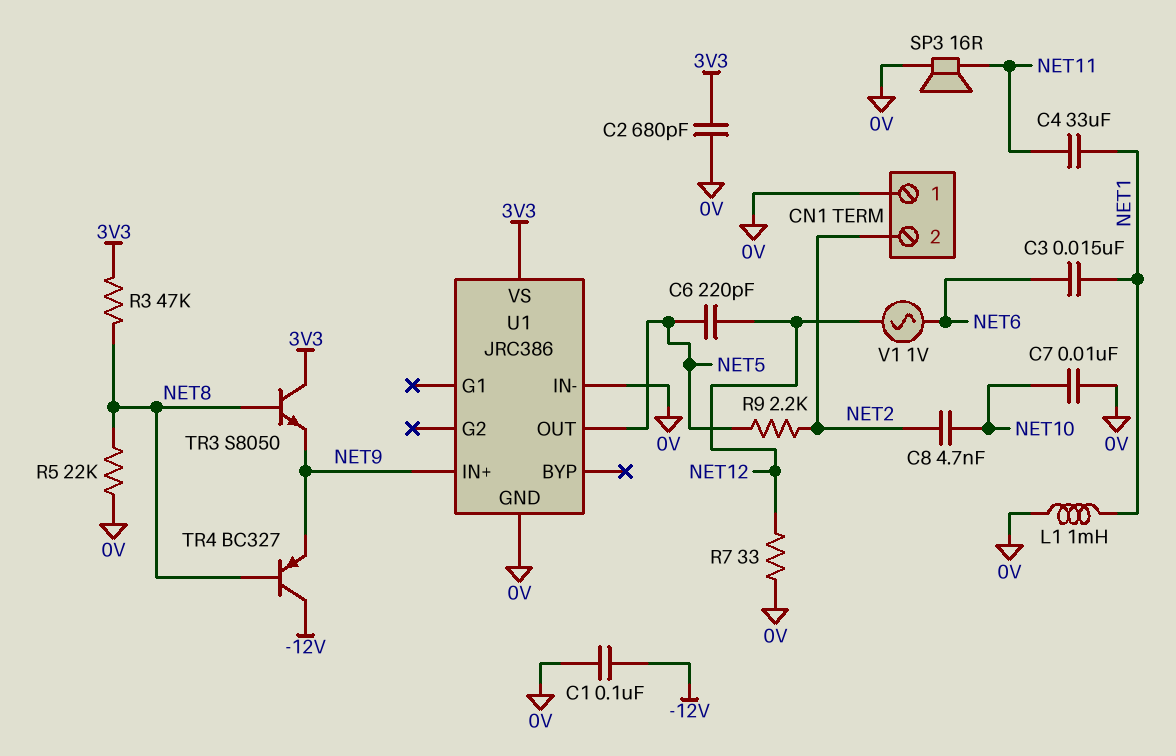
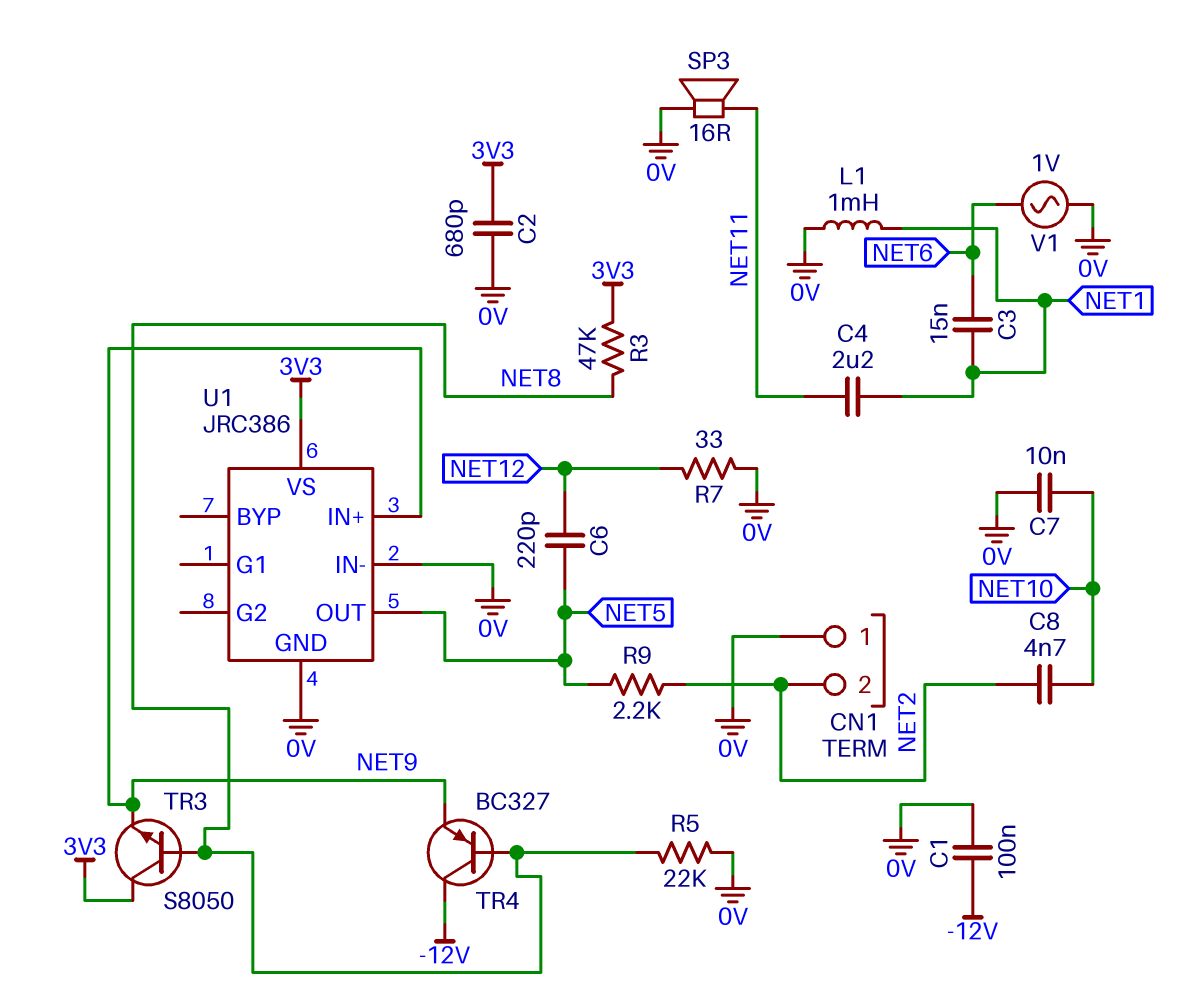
C4: 33uF (NET1, NET11) -> 2.2uF (NET1, NET11)
V1: AC 1V (NET6, NET12) -> AC 1V (0V, NET6)

